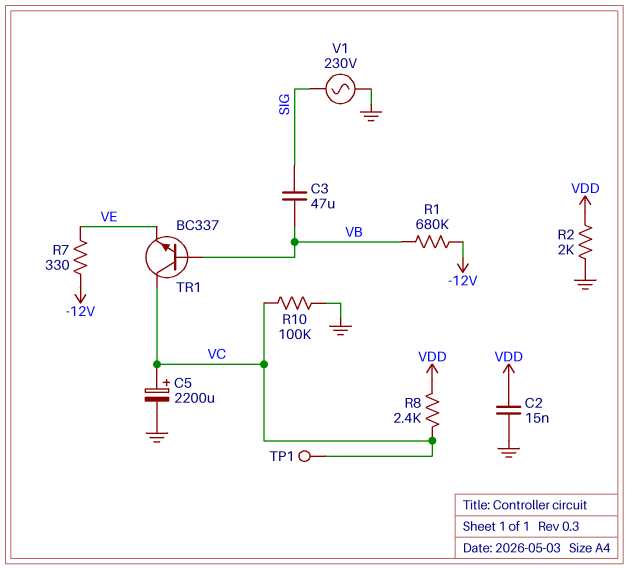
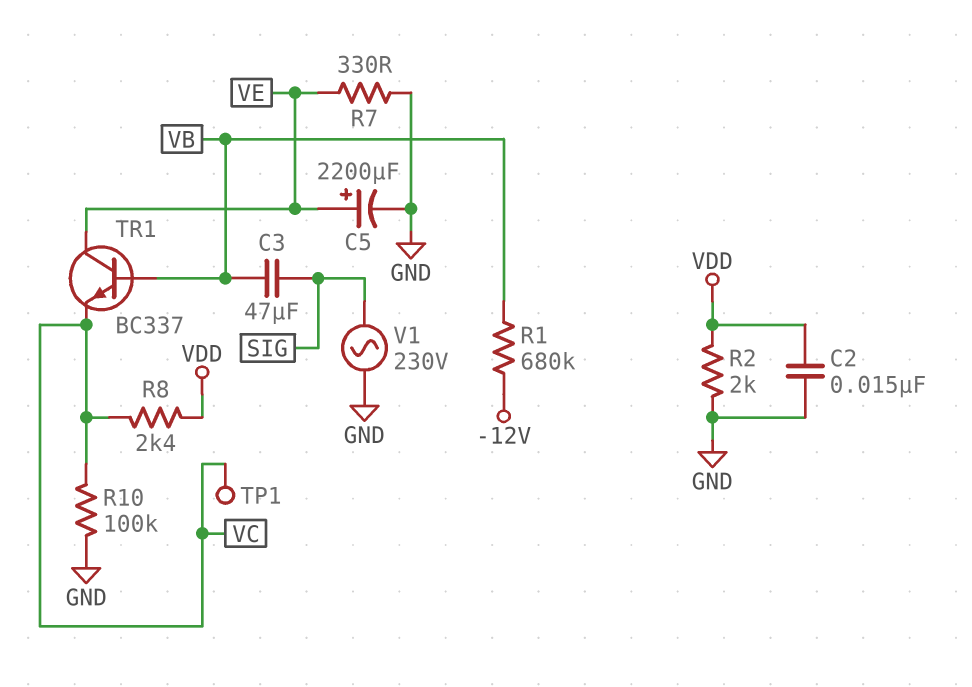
C5: 2200uF (plus VC, minus GND) -> 2200uF (plus VE, minus GND)
R7: 330 (-12V, VE) -> 330 (GND, VE)
TR1: NPN BC337 (B VB, C VC, E VE) -> NPN BC337 (B VB, C VE, E VC)

